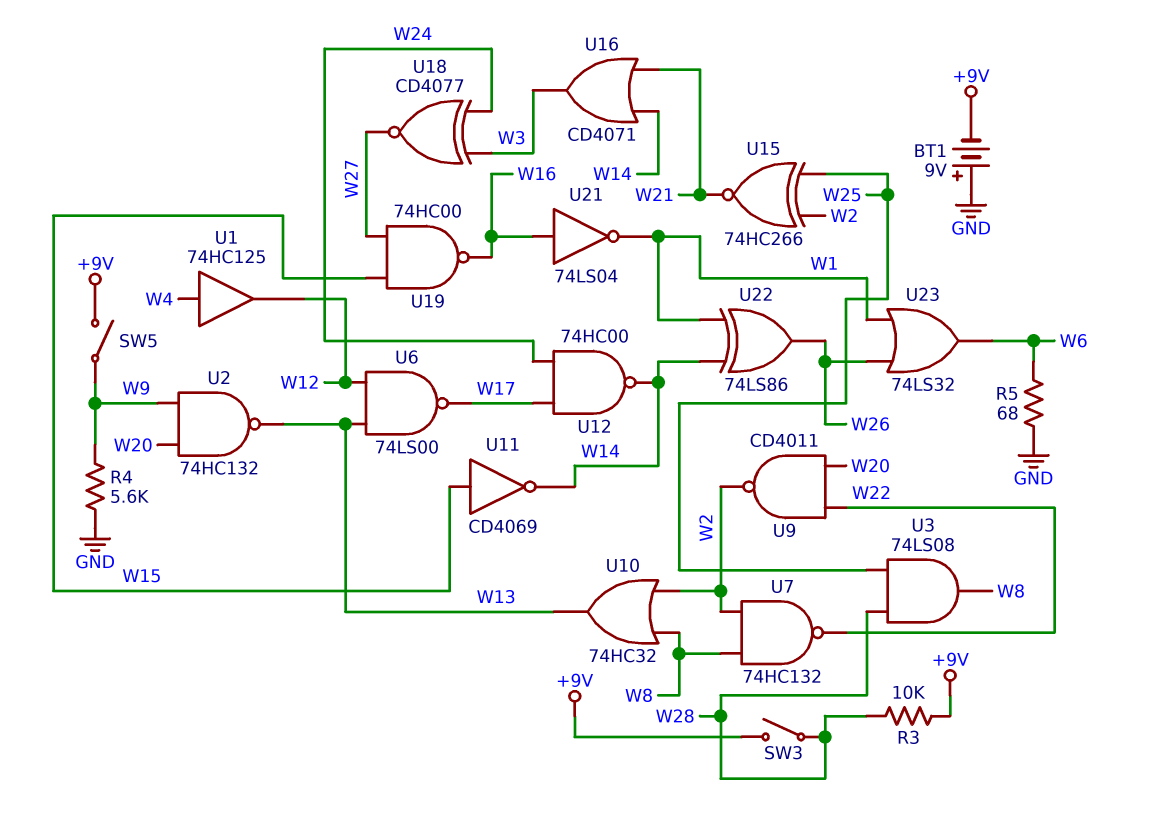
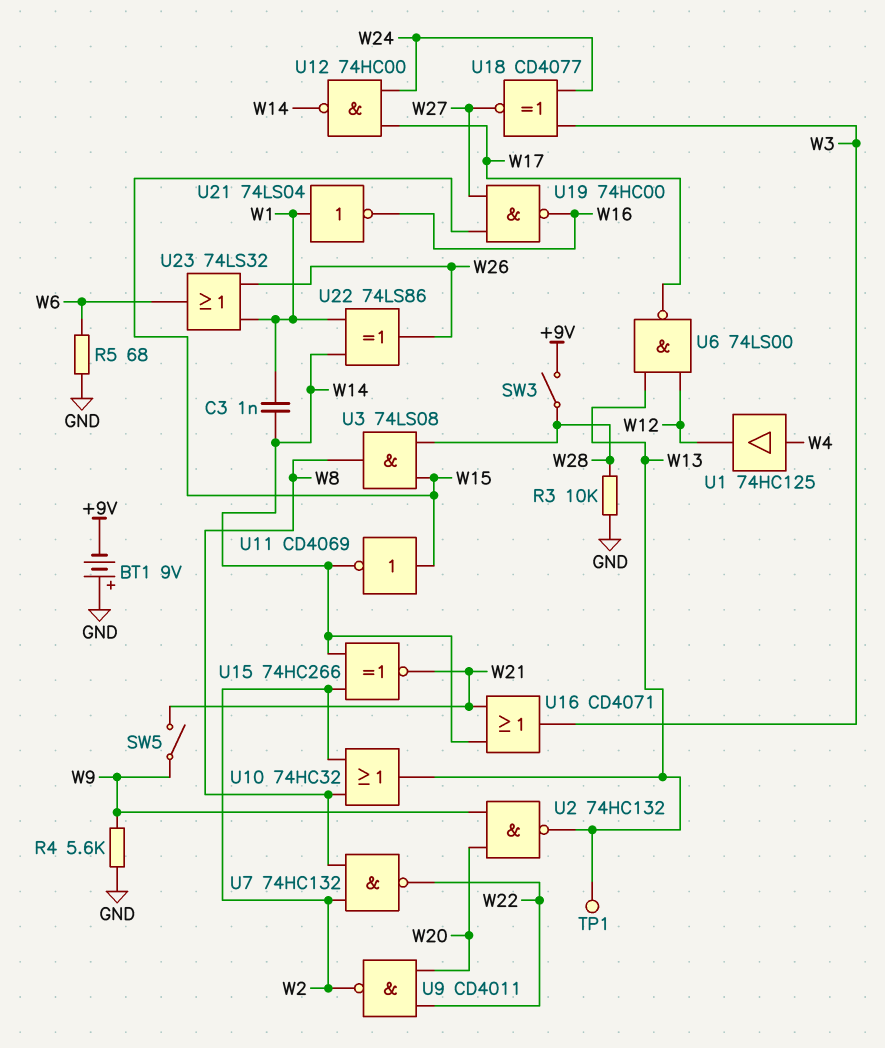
C3: none -> 1nF (W1, W14)
R3: 10k (+9V, W28) -> 10k (GND, W28)
SW5: switch (+9V, W9) -> switch (W9, W21)
TP1: none -> test point (W13)
U3: AND 74LS08 (in W25, in W28, out W8) -> AND 74LS08 (in W15, in W28, out W8)
U15: XNOR 74HC266 (in W2, in W25, out W21) -> XNOR 74HC266 (in W2, in W14, out W21)
U21: NOT 74LS04 (in W16, out W1) -> NOT 74LS04 (in W1, out W16)

